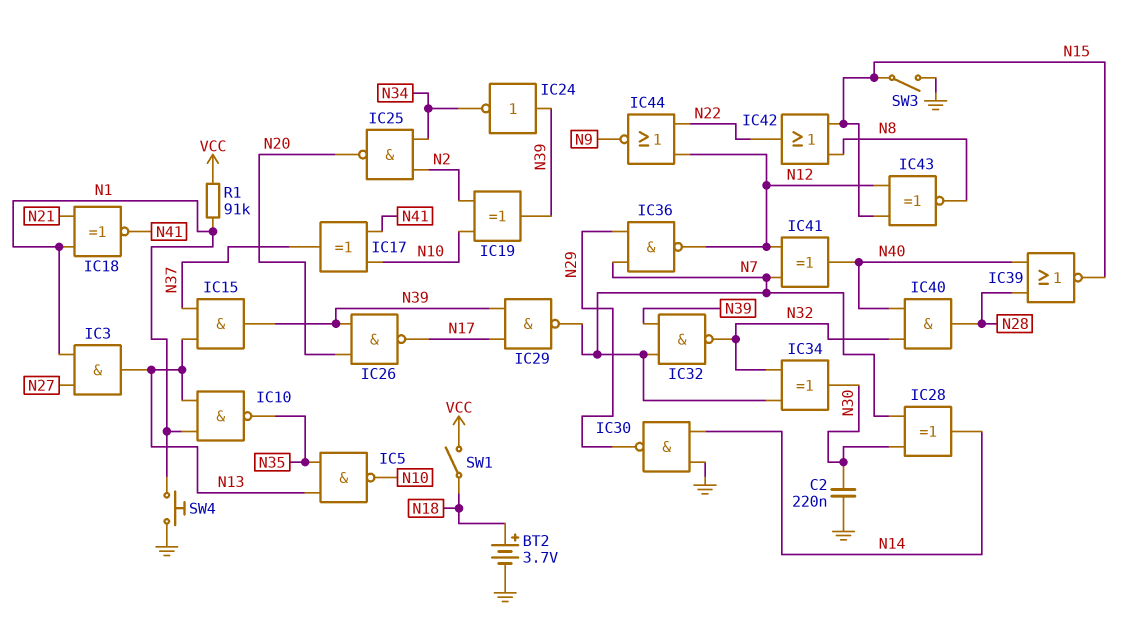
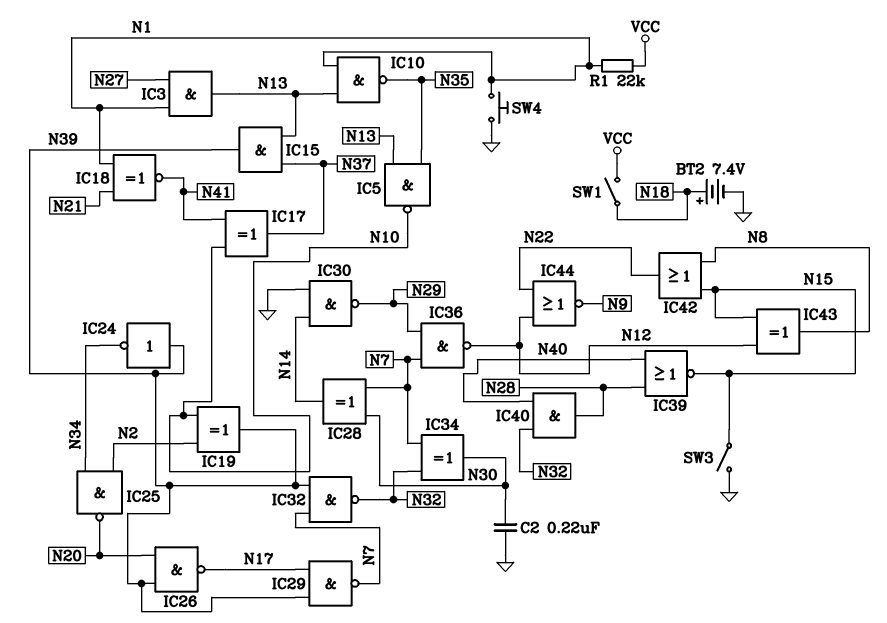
BT2: 3.7V (plus N18, minus GND) -> 7.4V (plus N18, minus GND)
IC41: XOR (in N7, in N12, out N40) -> none
IC43: XNOR (in N12, in N15, out N8) -> XOR (in N12, in N15, out N8)
R1: 91k (N1, VCC) -> 22k (N1, VCC)

